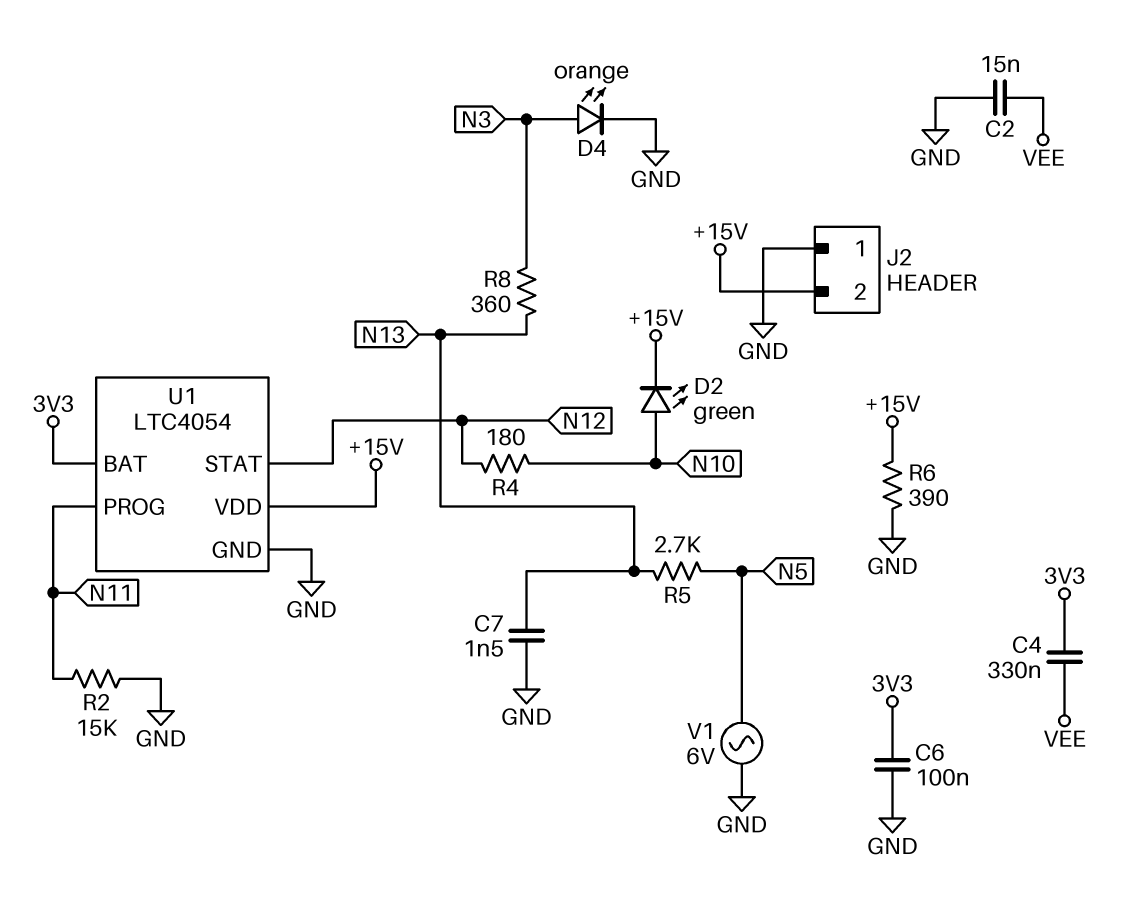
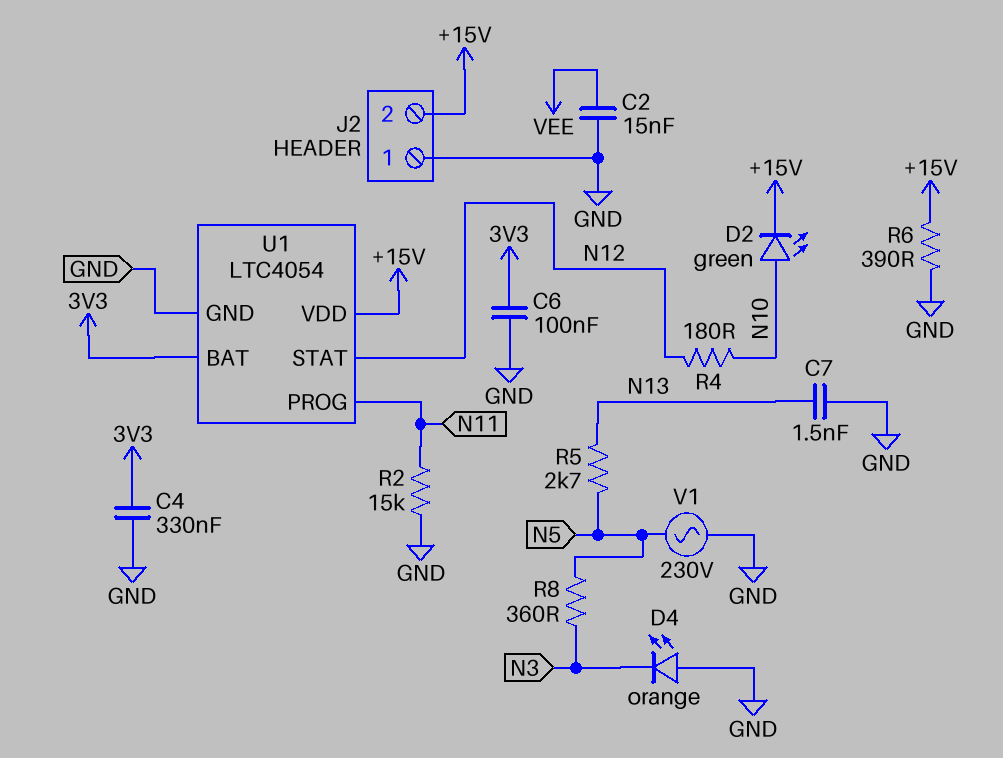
C4: 330nF (3V3, VEE) -> 330nF (3V3, GND)
D4: LED orange (A N3, K GND) -> LED orange (A GND, K N3)
R8: 360 (N3, N13) -> 360 (N3, N5)
V1: AC 6V (GND, N5) -> AC 230V (GND, N5)

